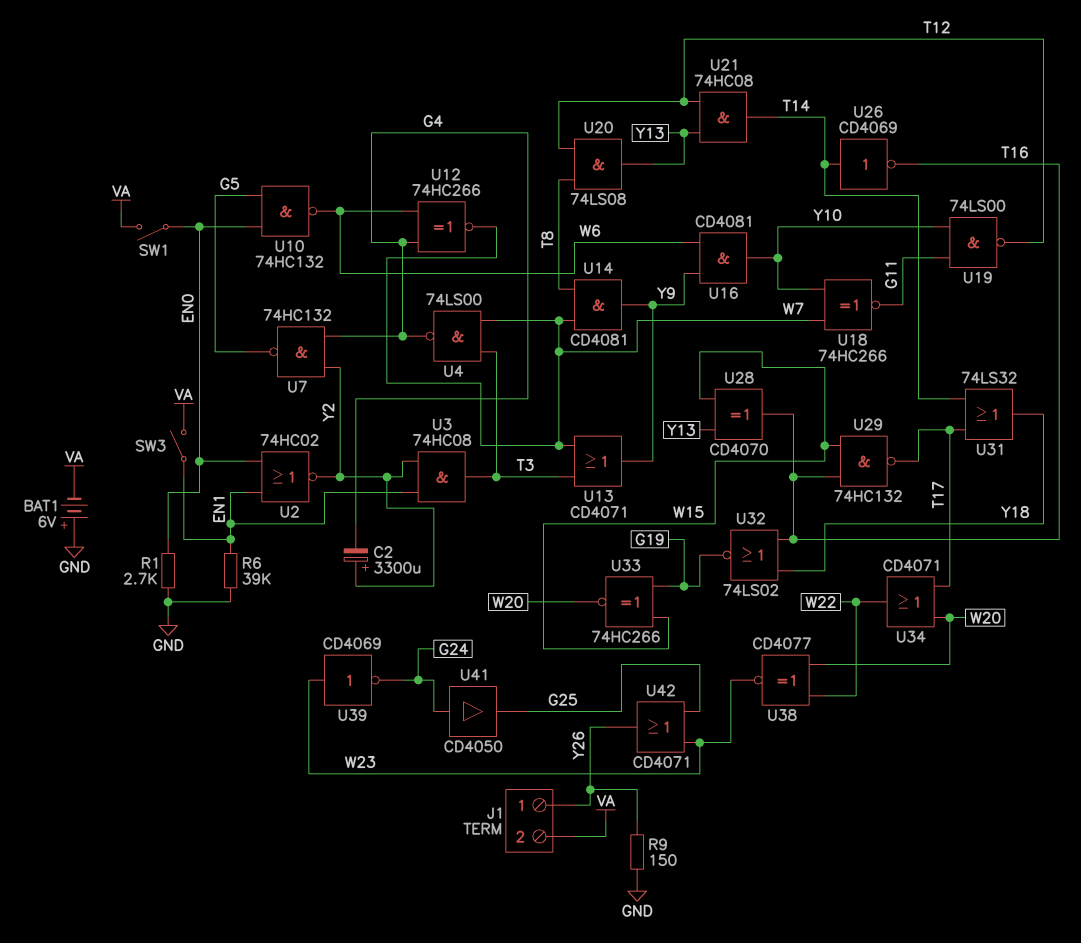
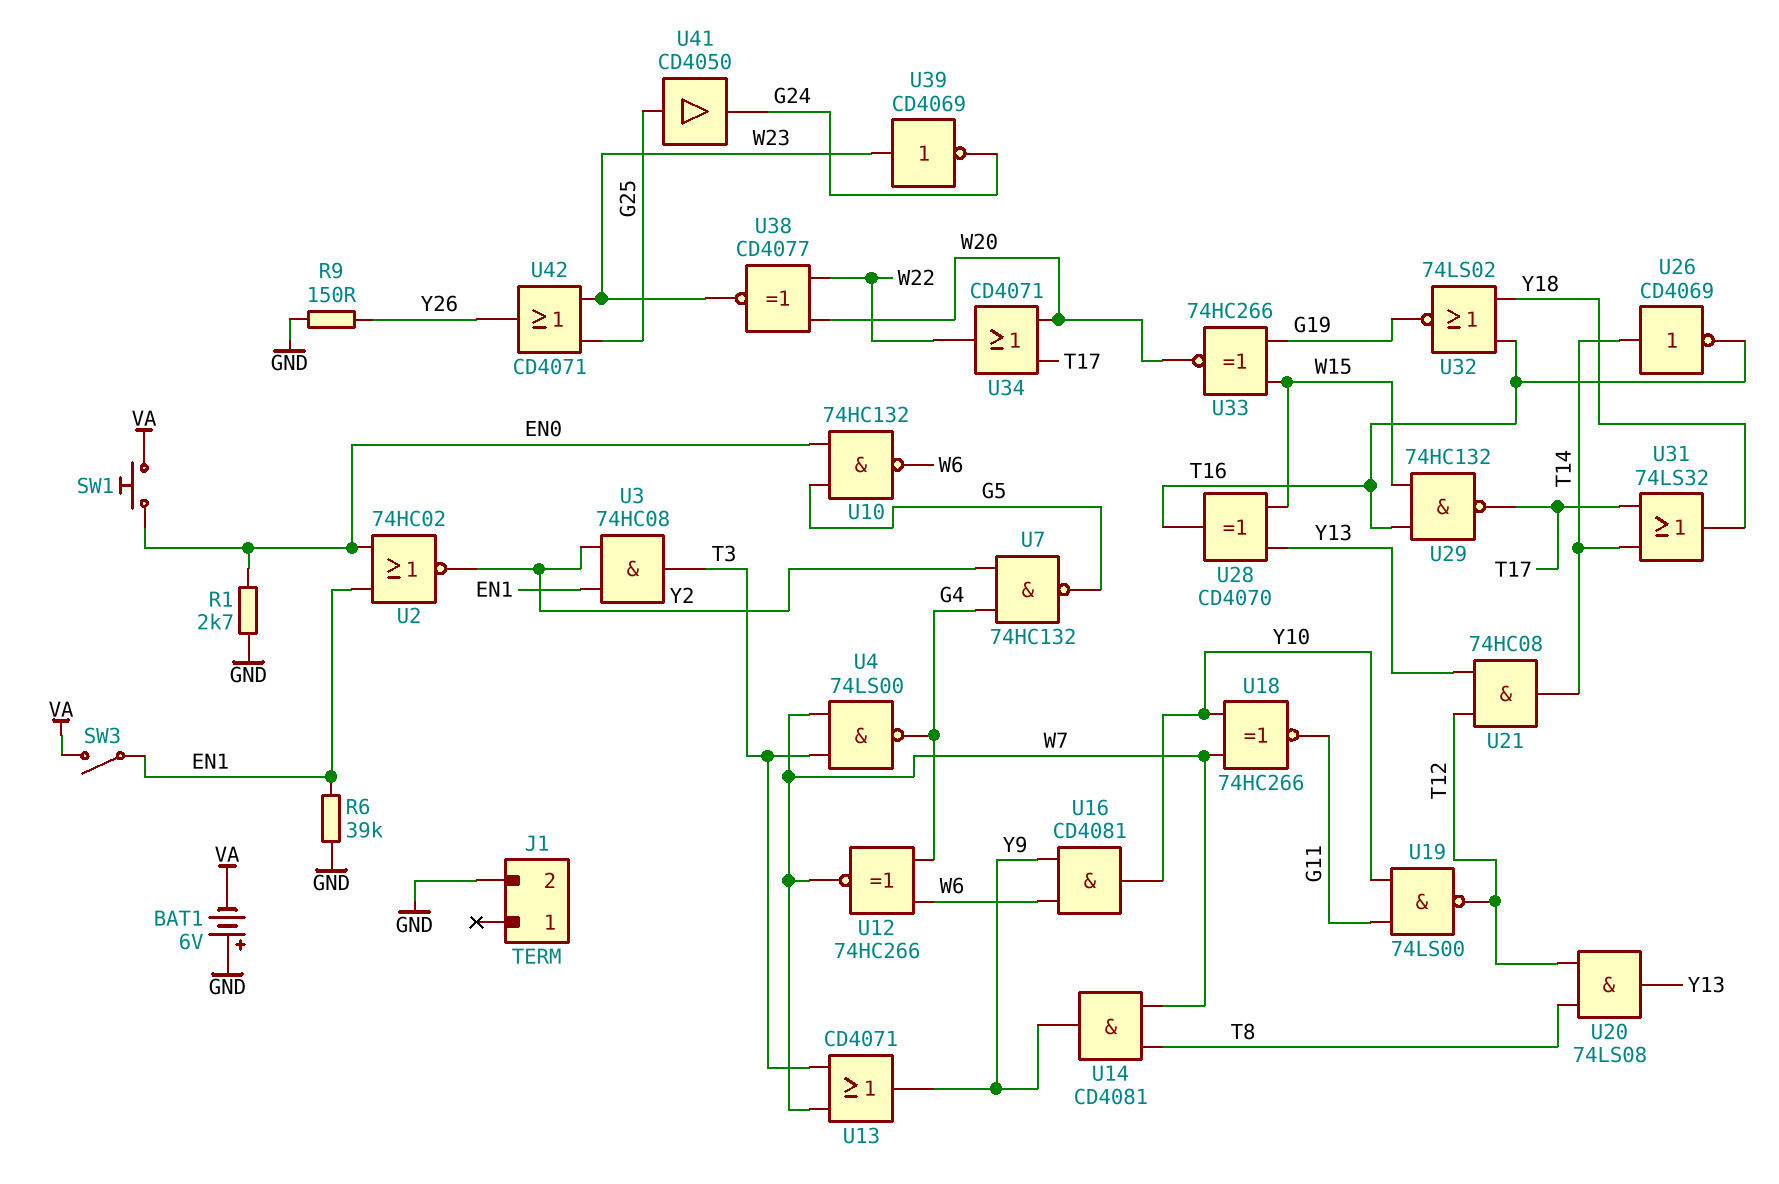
C2: 3300uF (plus Y2, minus G4) -> none
J1 pin 1: Y26 -> none
J1 pin 2: VA -> GND
SW1: switch (EN0, VA) -> button (EN0, VA)
U41: buffer CD4050 (in G24, out G25) -> buffer CD4050 (in G25, out G24)

